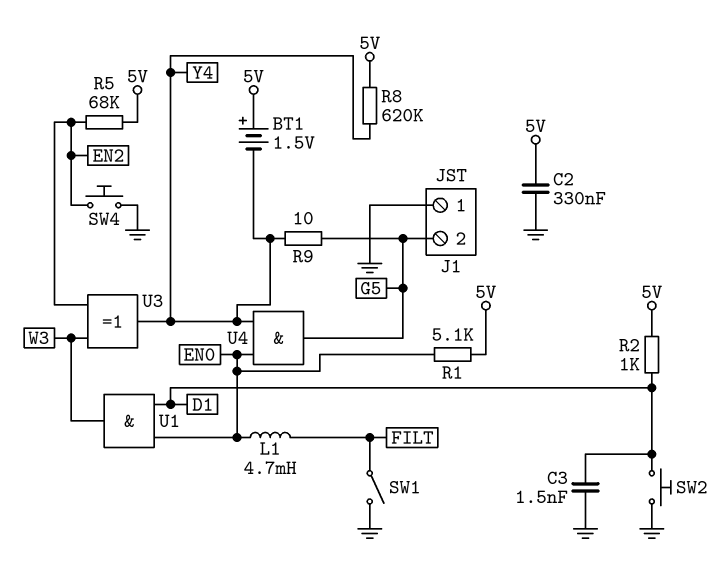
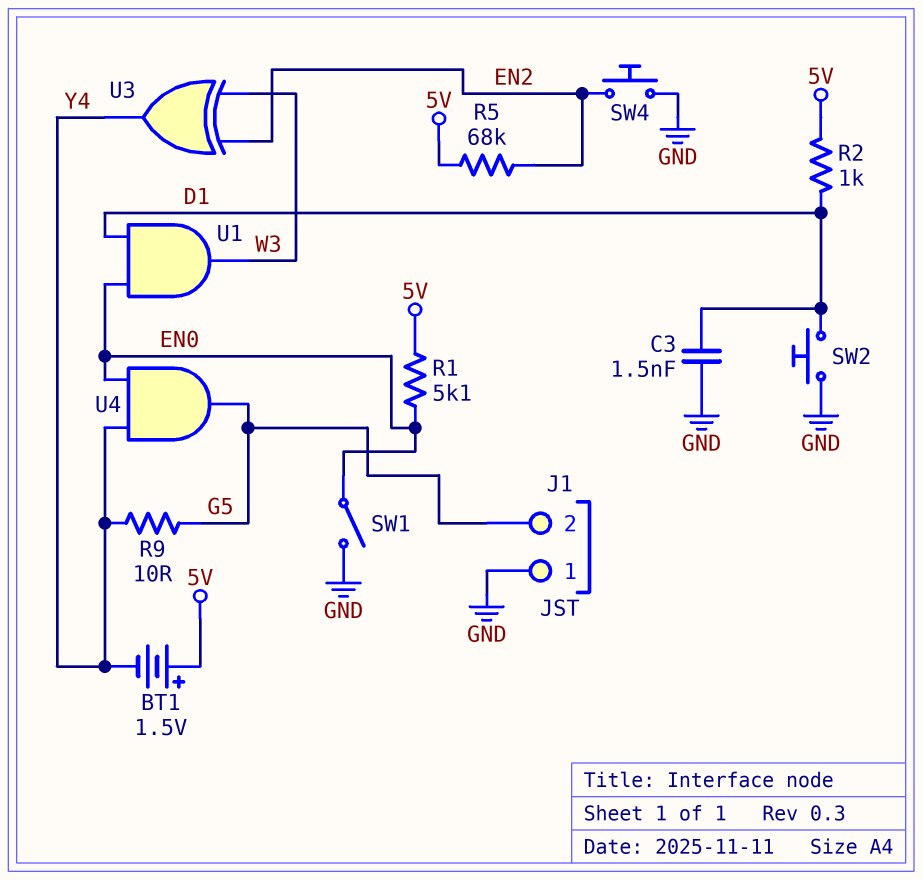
C2: 330nF (5V, GND) -> none
L1: 4.7mH (EN0, FILT) -> none
R8: 620k (5V, Y4) -> none
SW1: switch (FILT, GND) -> switch (EN0, GND)

